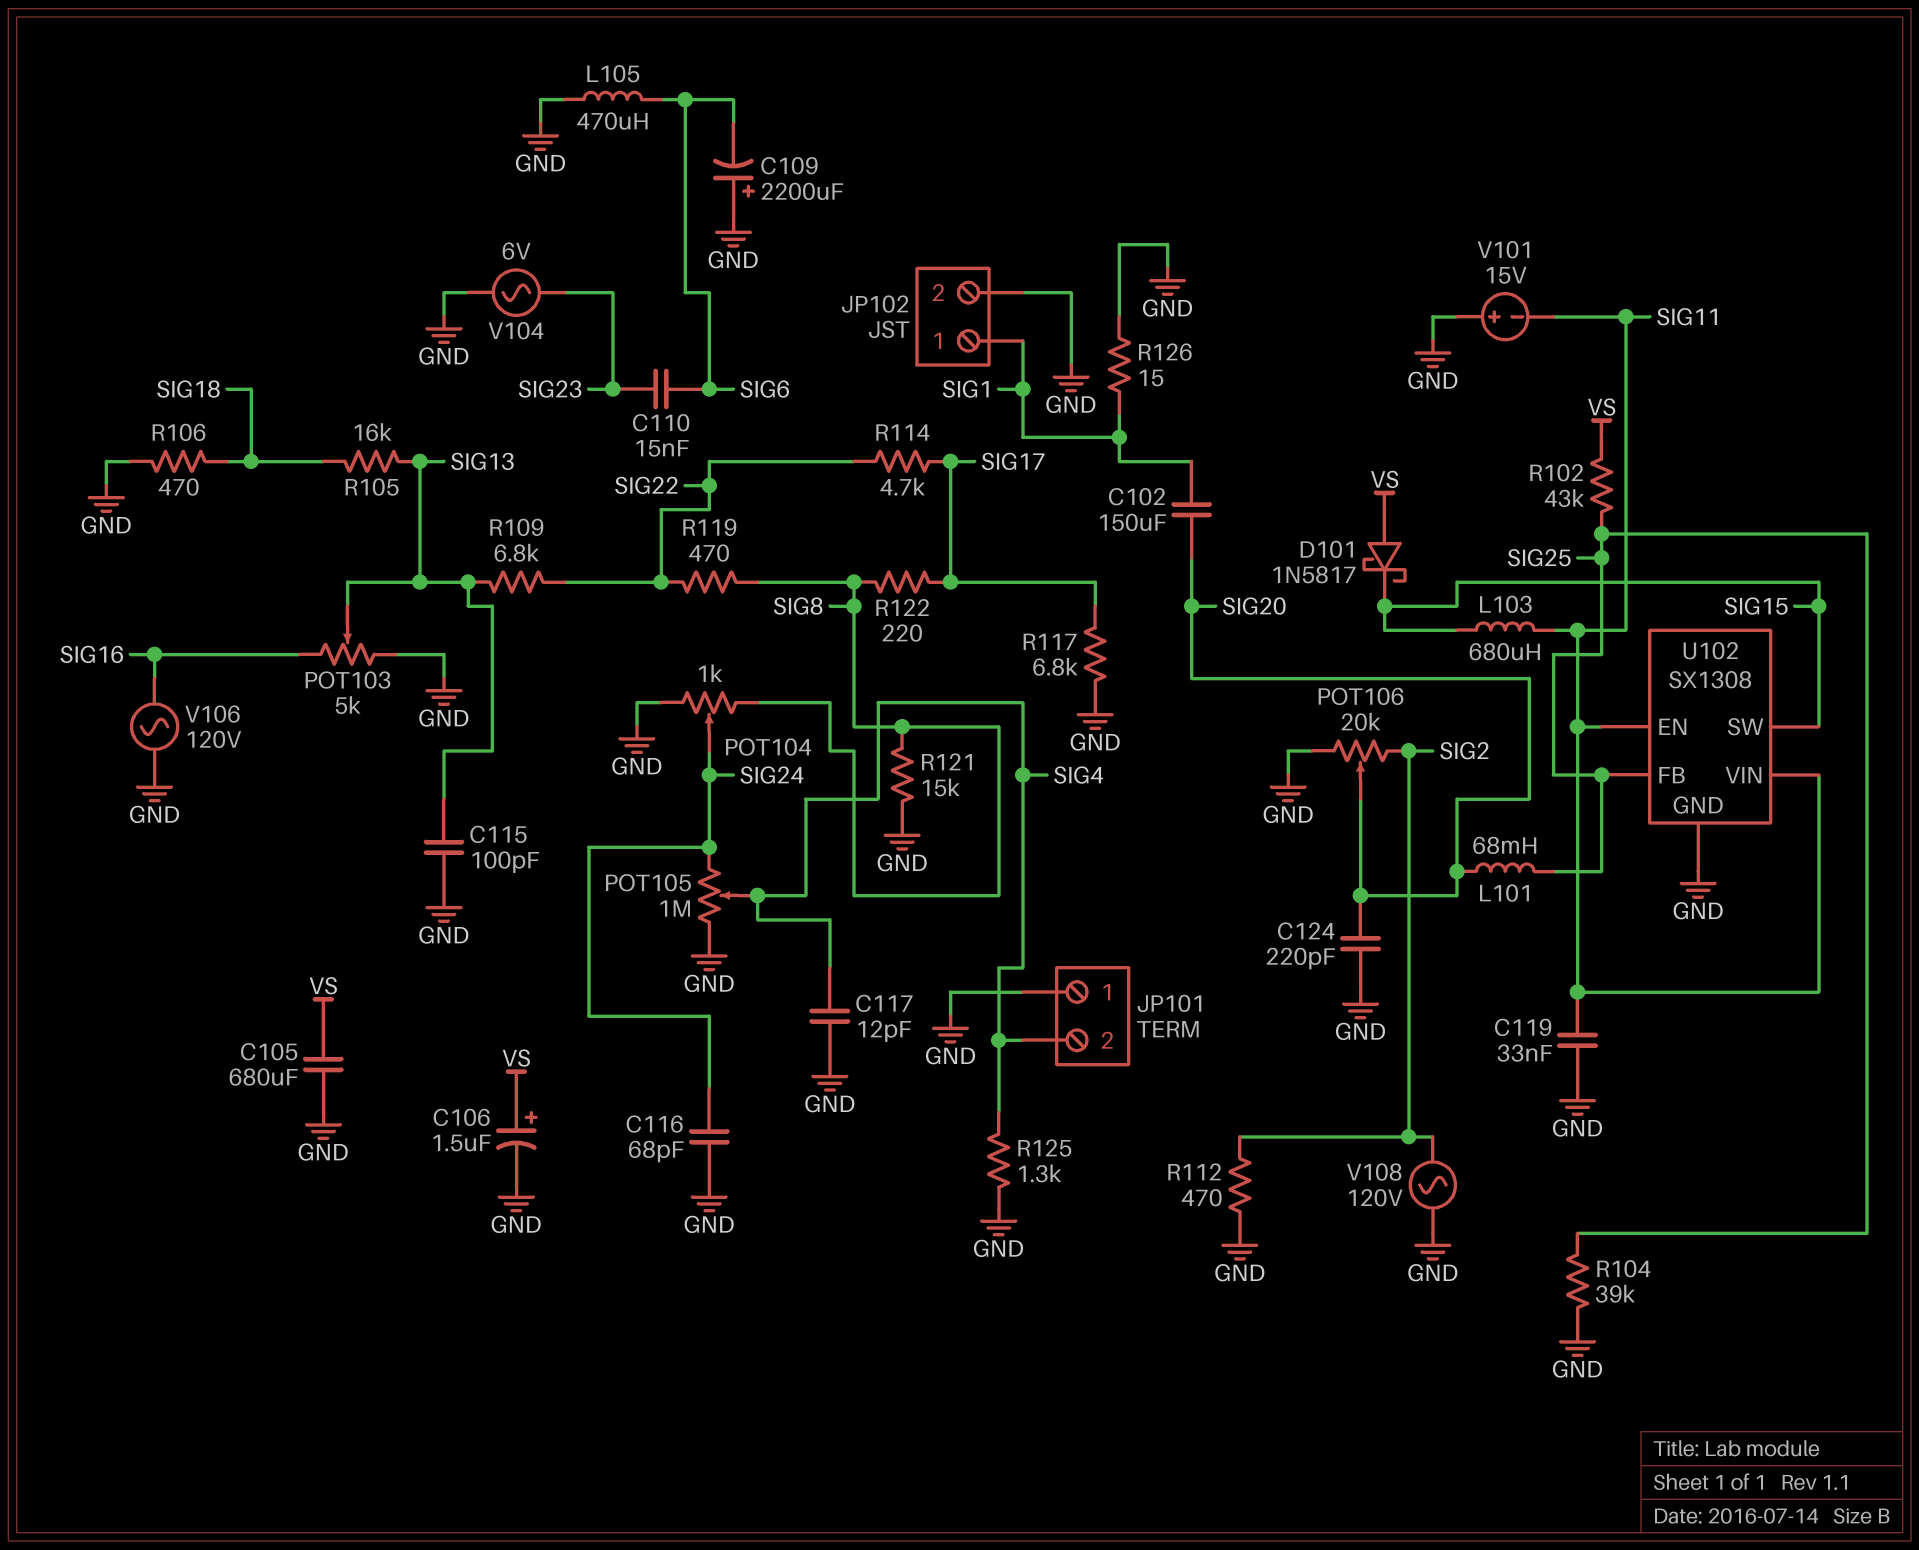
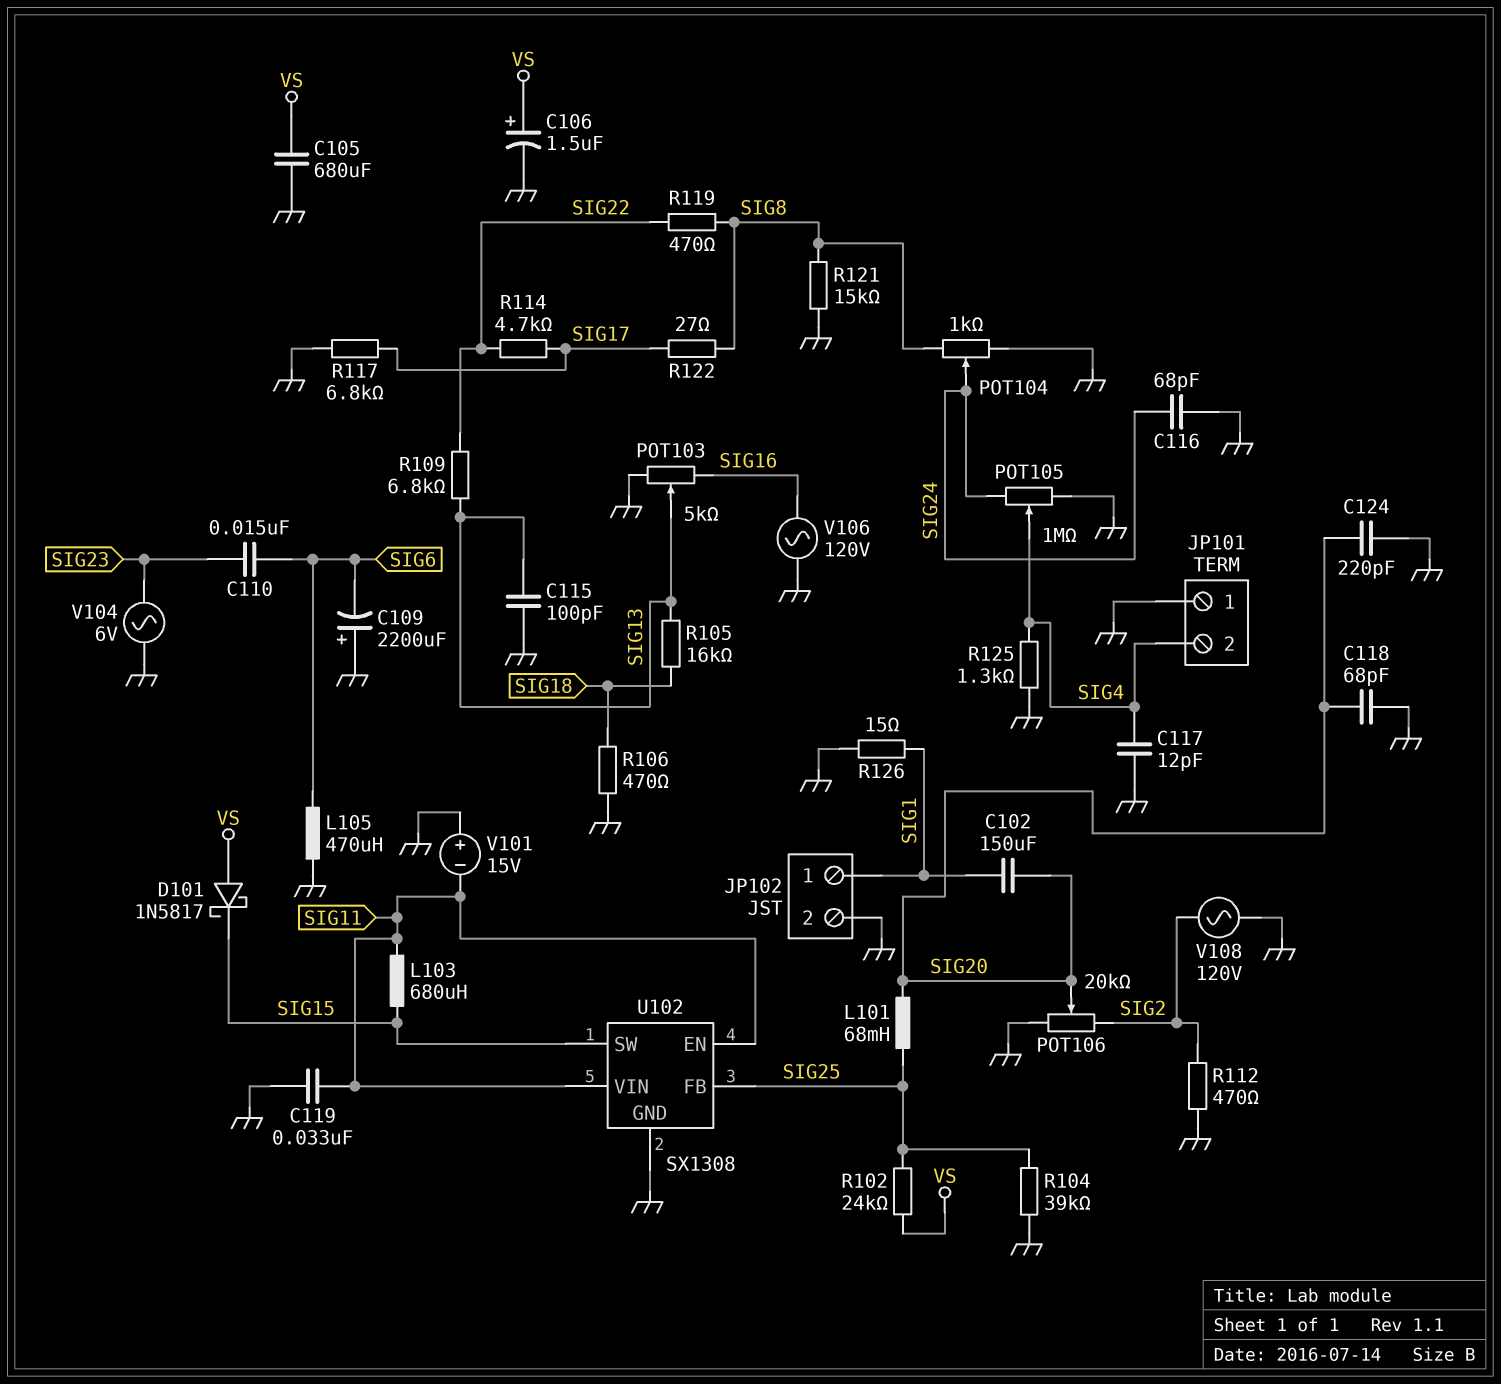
C118: none -> 68pF (GND, SIG20)
R102: 43k (SIG25, VS) -> 24k (SIG25, VS)
R122: 220 (SIG8, SIG17) -> 27 (SIG8, SIG17)

